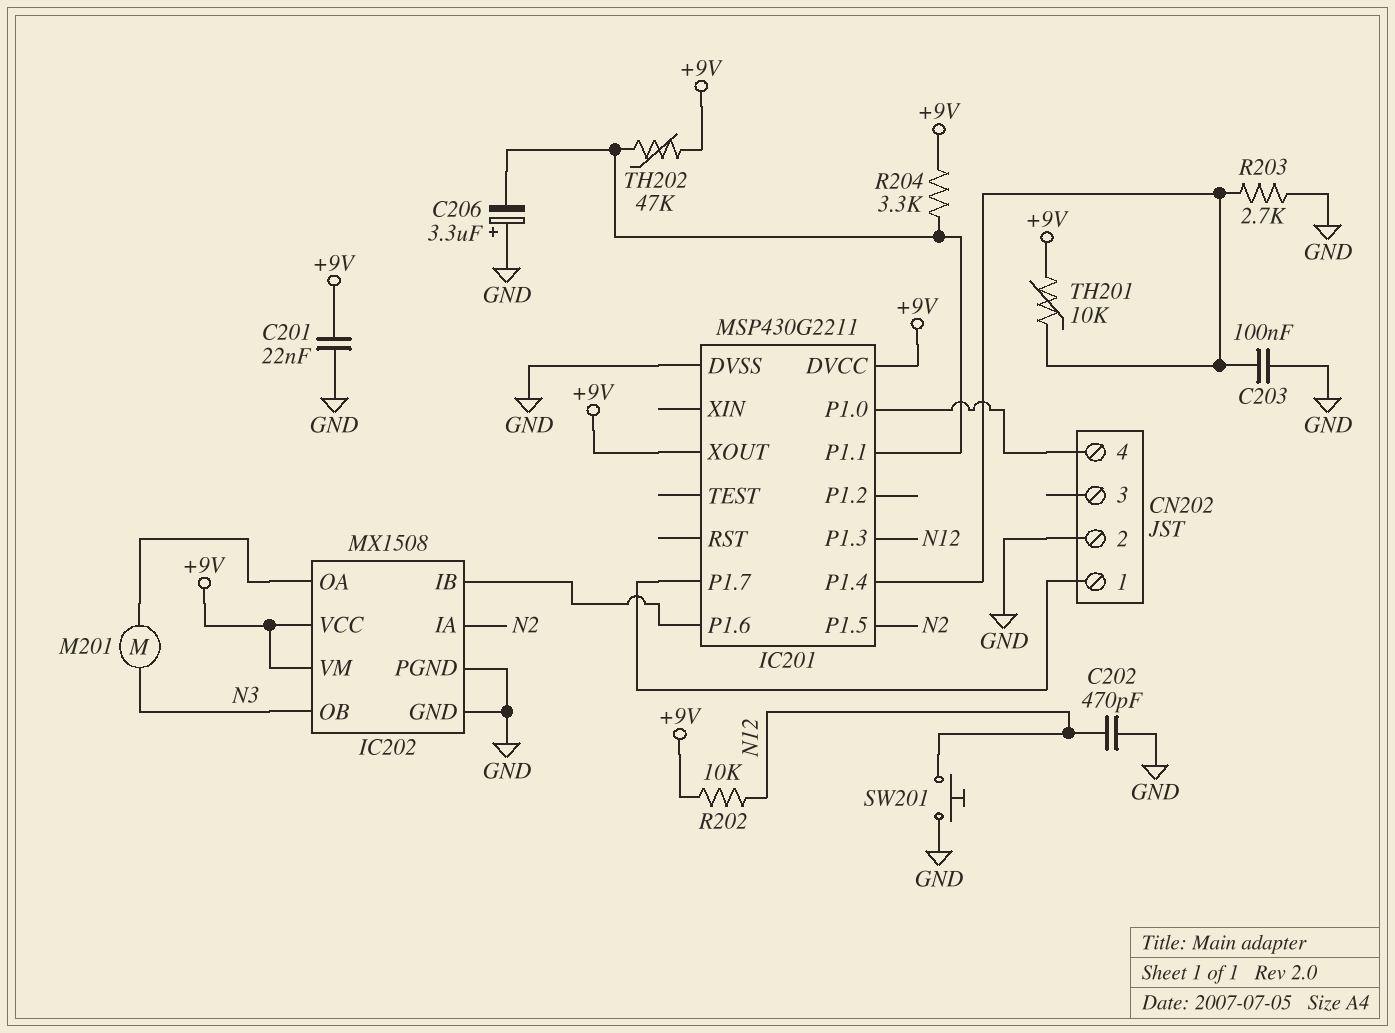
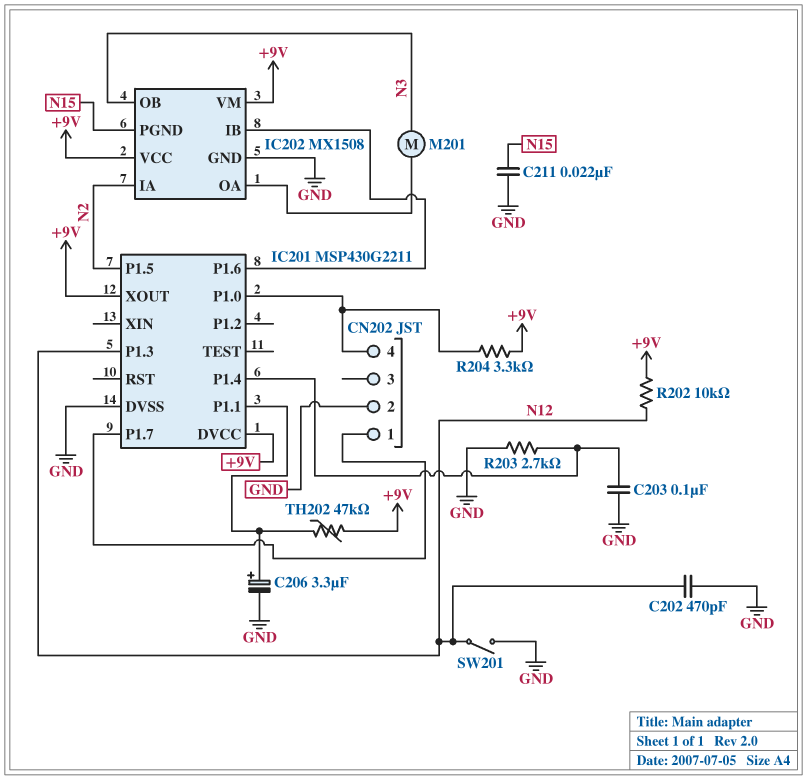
C201: 22nF (+9V, GND) -> none
C206: 3.3uF (plus GND, minus IC201/P1.1) -> 3.3uF (plus IC201/P1.1, minus GND)
C211: none -> 22nF (GND, N15)
IC202 pin PGND: GND -> N15
R204: 3.3k (+9V, IC201/P1.1) -> 3.3k (+9V, CN202/4)
SW201: button (GND, N12) -> switch (GND, N12)
TH201: 10k (+9V, IC201/P1.4) -> none

